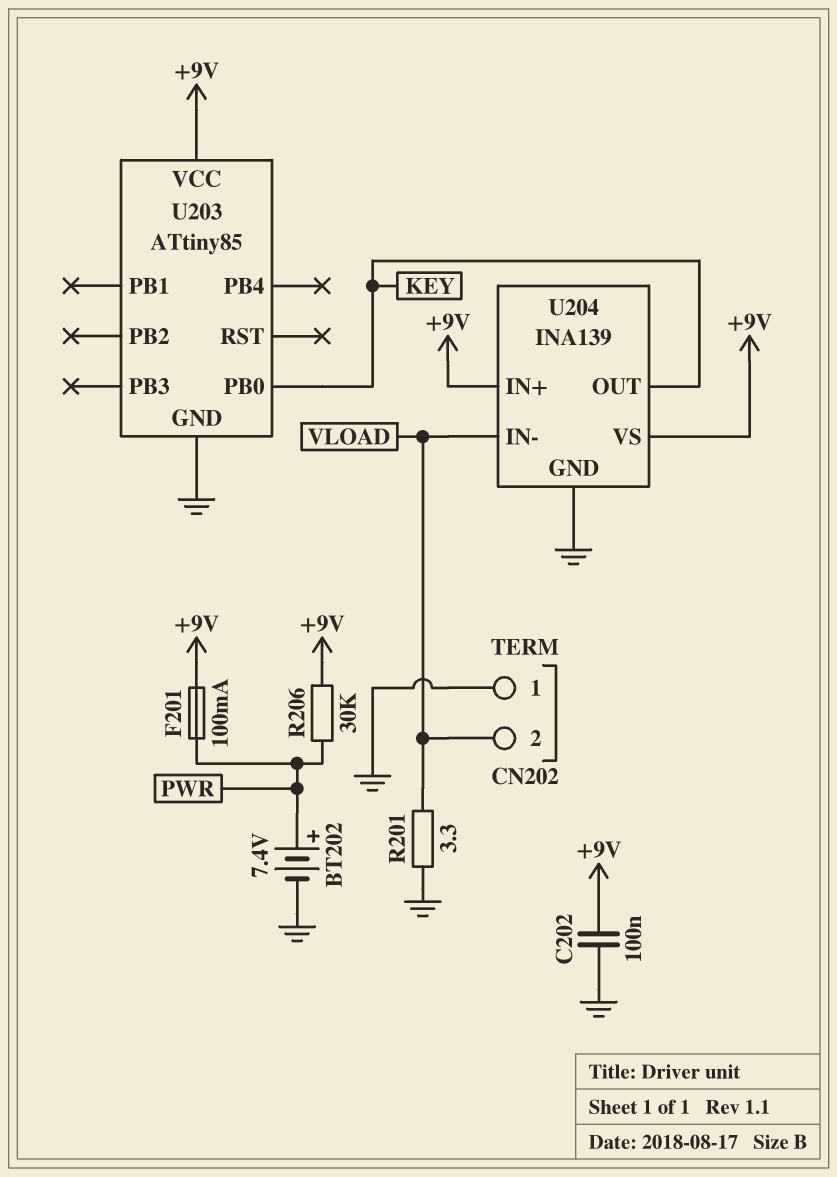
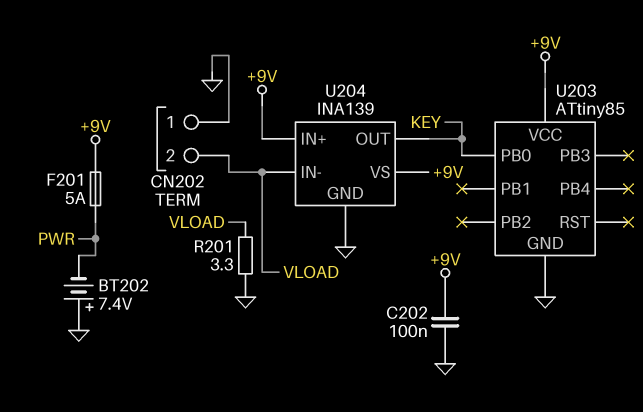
BT202: 7.4V (plus PWR, minus GND) -> 7.4V (plus GND, minus PWR)
F201: 100mA (+9V, PWR) -> 5A (+9V, PWR)
R206: 30k (+9V, PWR) -> none

